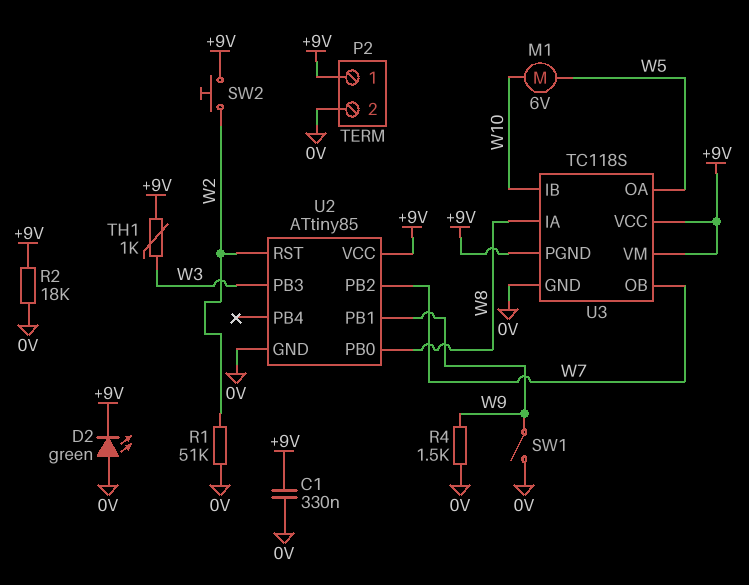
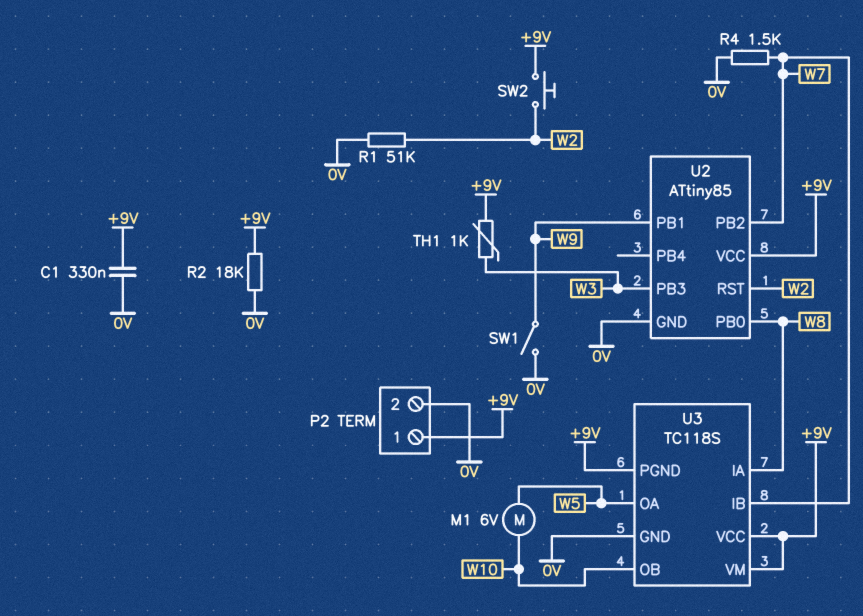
D2: LED green (A 0V, K +9V) -> none
R4: 1.5k (0V, W9) -> 1.5k (0V, W7)
U3 pin IB: W10 -> W7
U3 pin OB: W7 -> W10

